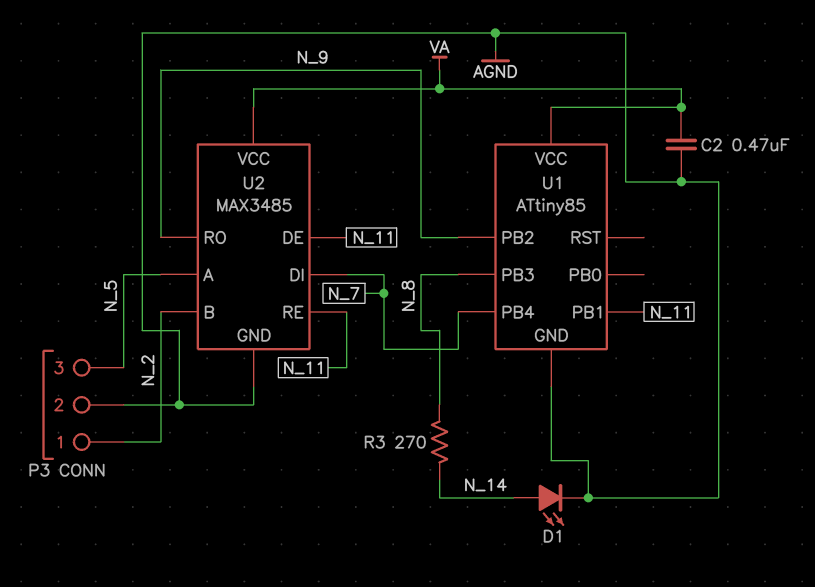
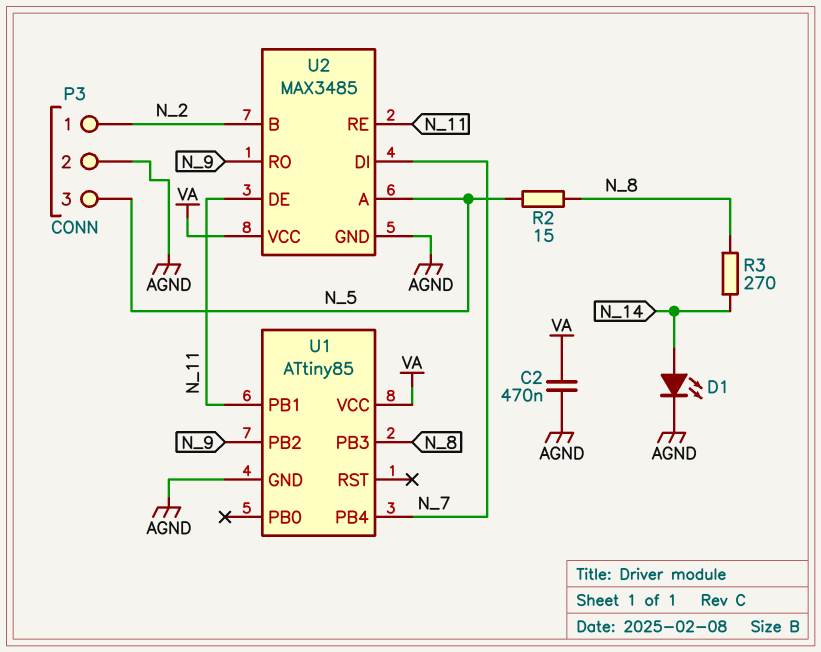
R2: none -> 15 (N_5, N_8)

